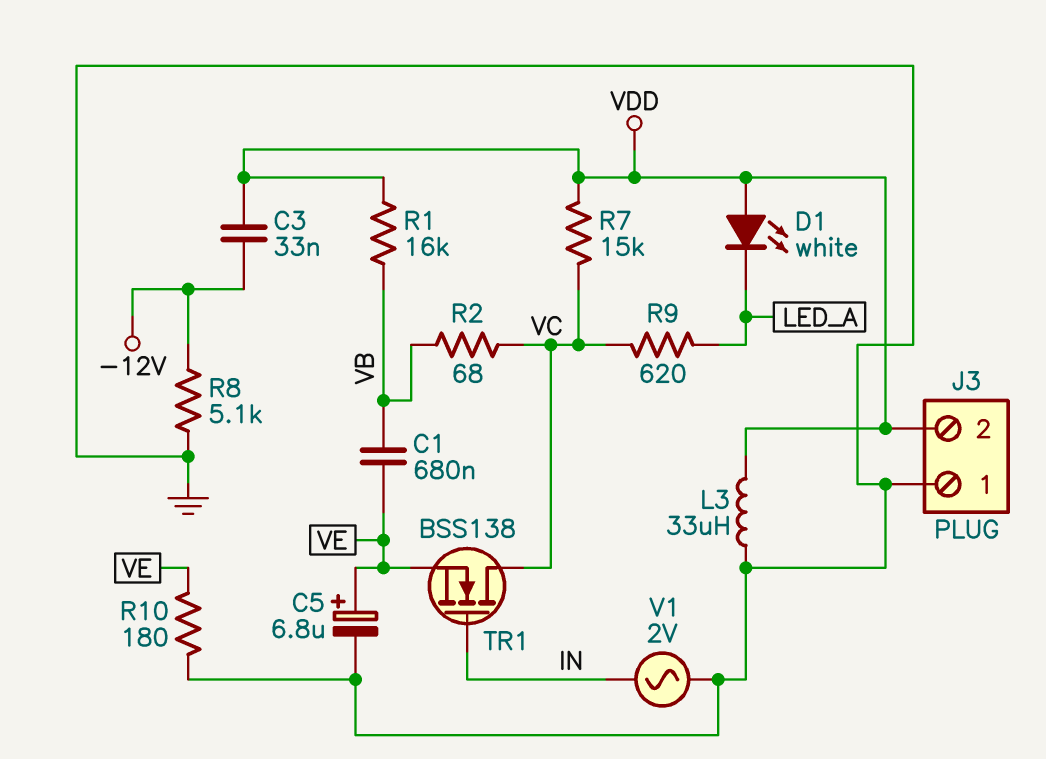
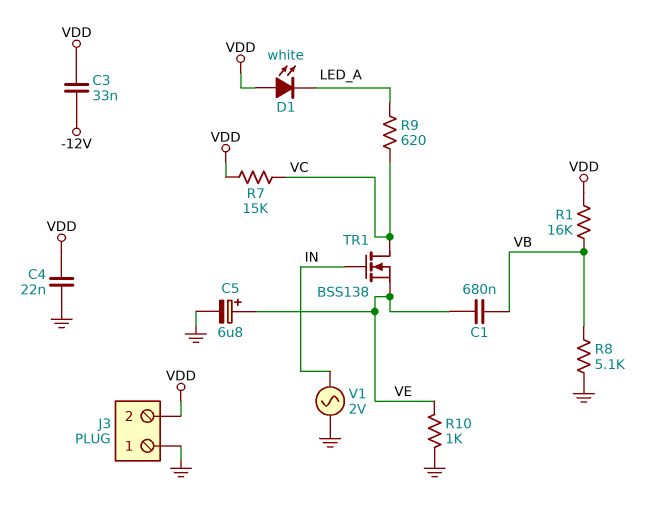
C4: none -> 22nF (GND, VDD)
L3: 33uH (GND, VDD) -> none
R2: 68 (VB, VC) -> none
R8: 5.1k (-12V, GND) -> 5.1k (GND, VB)
R10: 180 (GND, VE) -> 1k (GND, VE)

